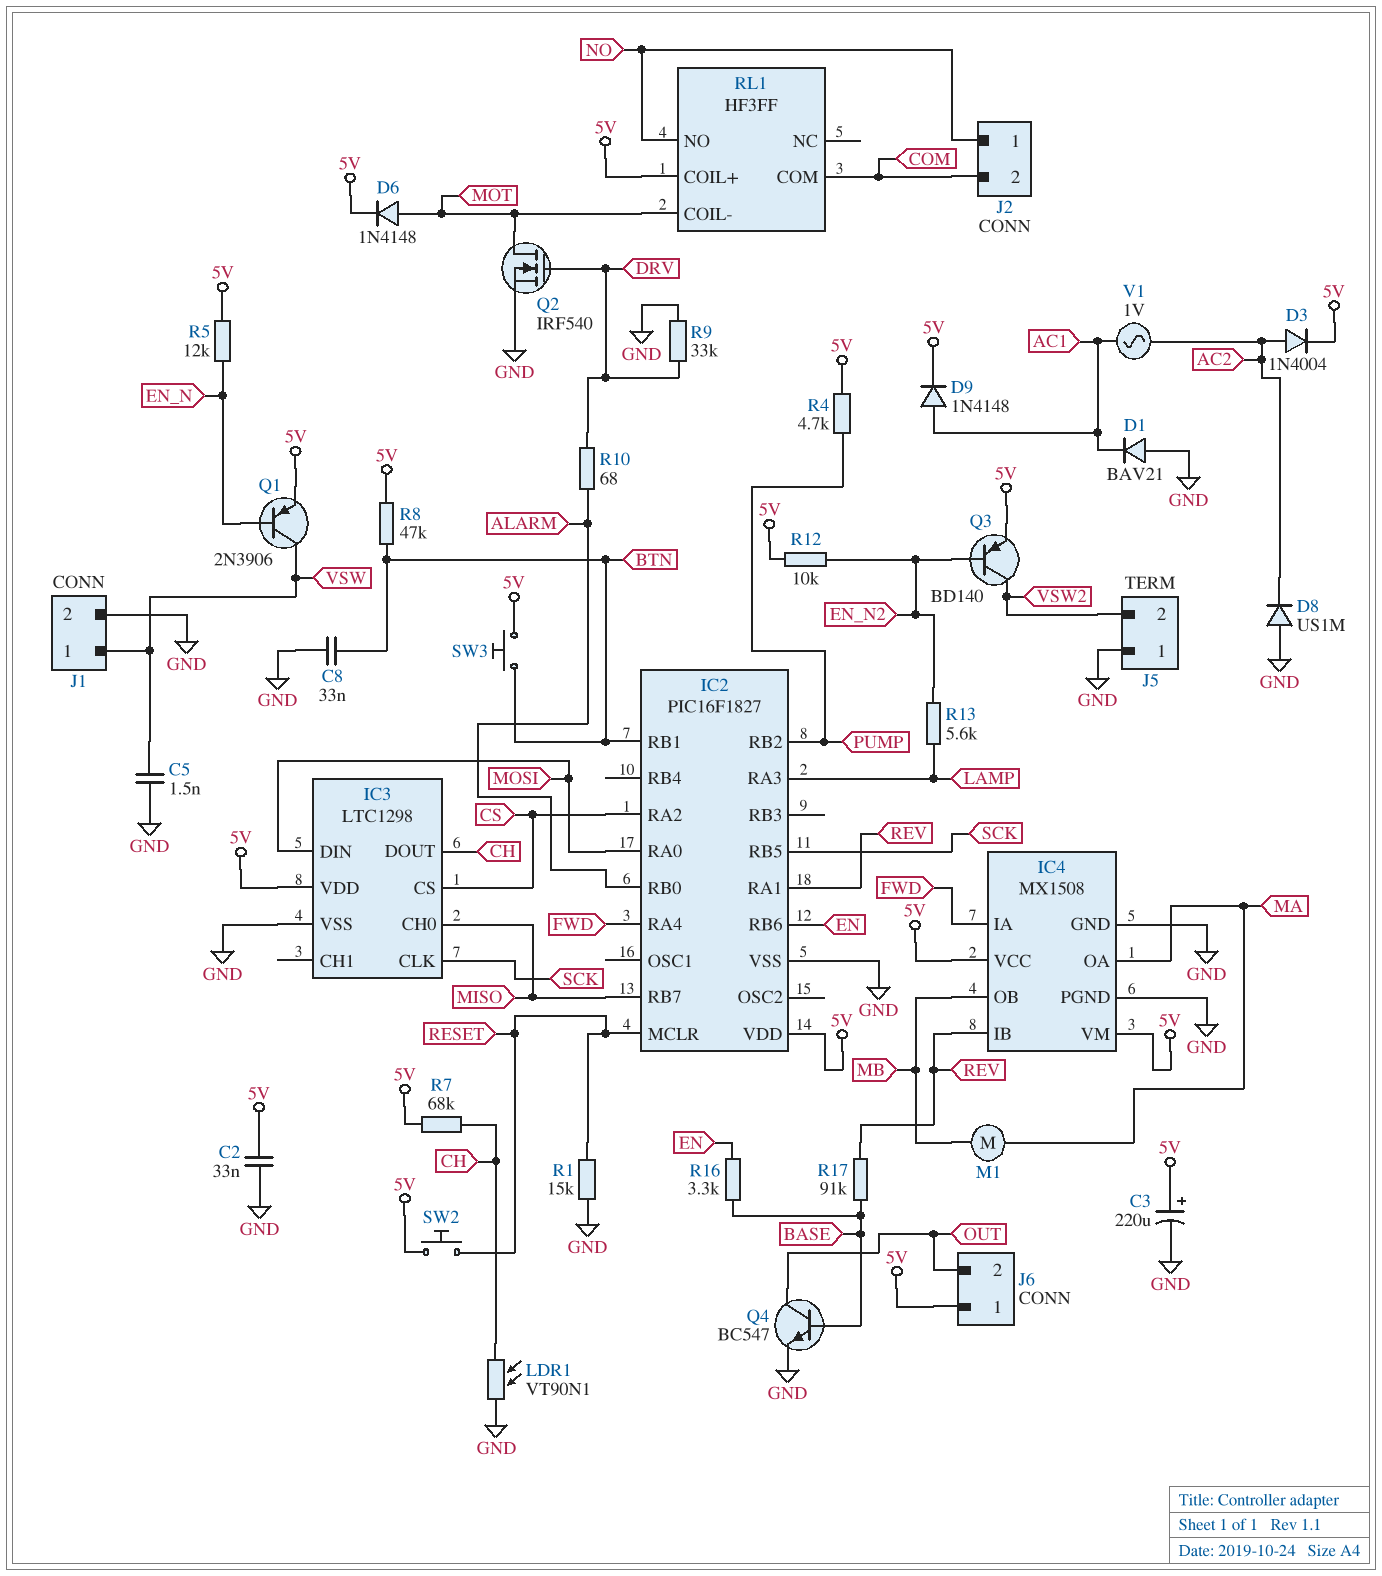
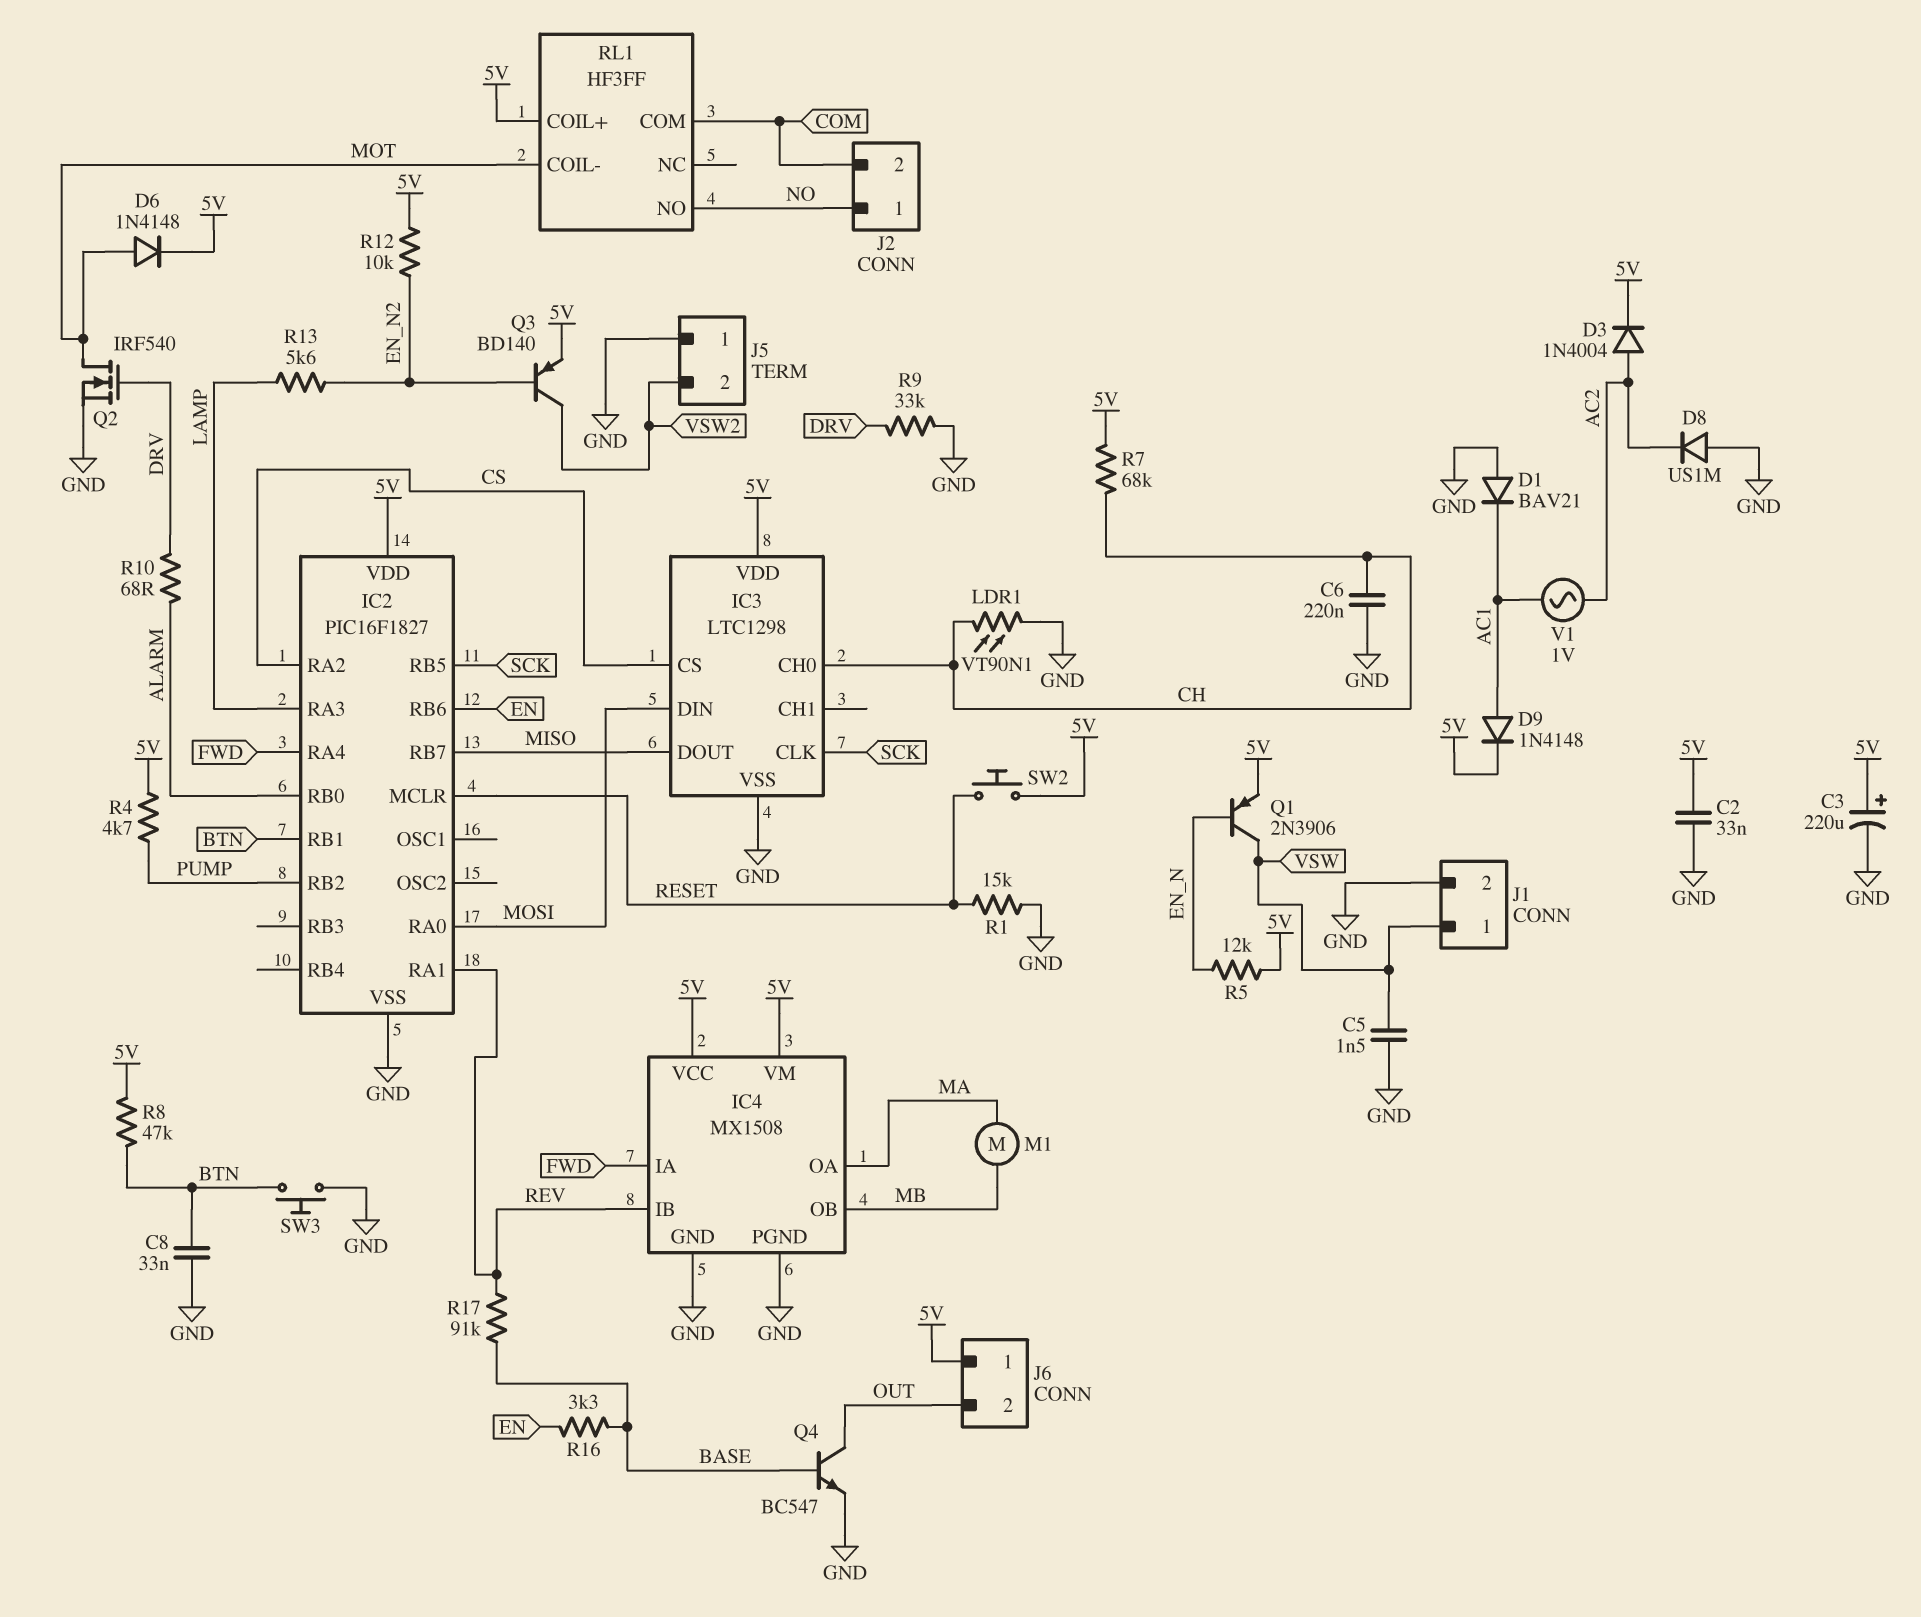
C6: none -> 220nF (CH, GND)
IC3 pin CH0: MISO -> CH
IC3 pin DOUT: CH -> MISO
SW3: button (5V, BTN) -> button (BTN, GND)

